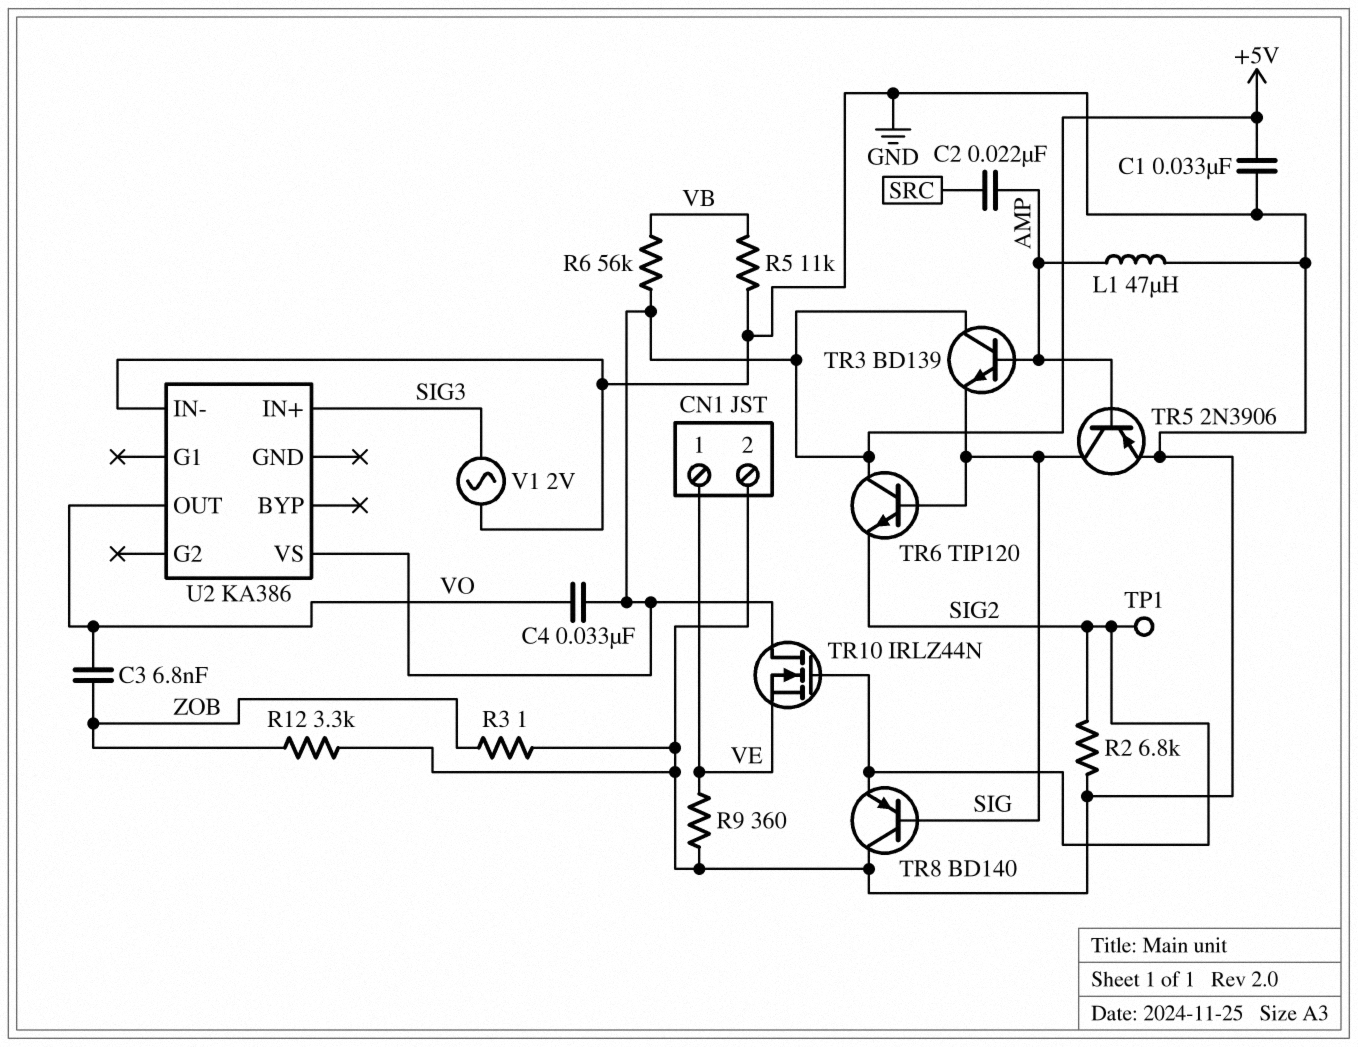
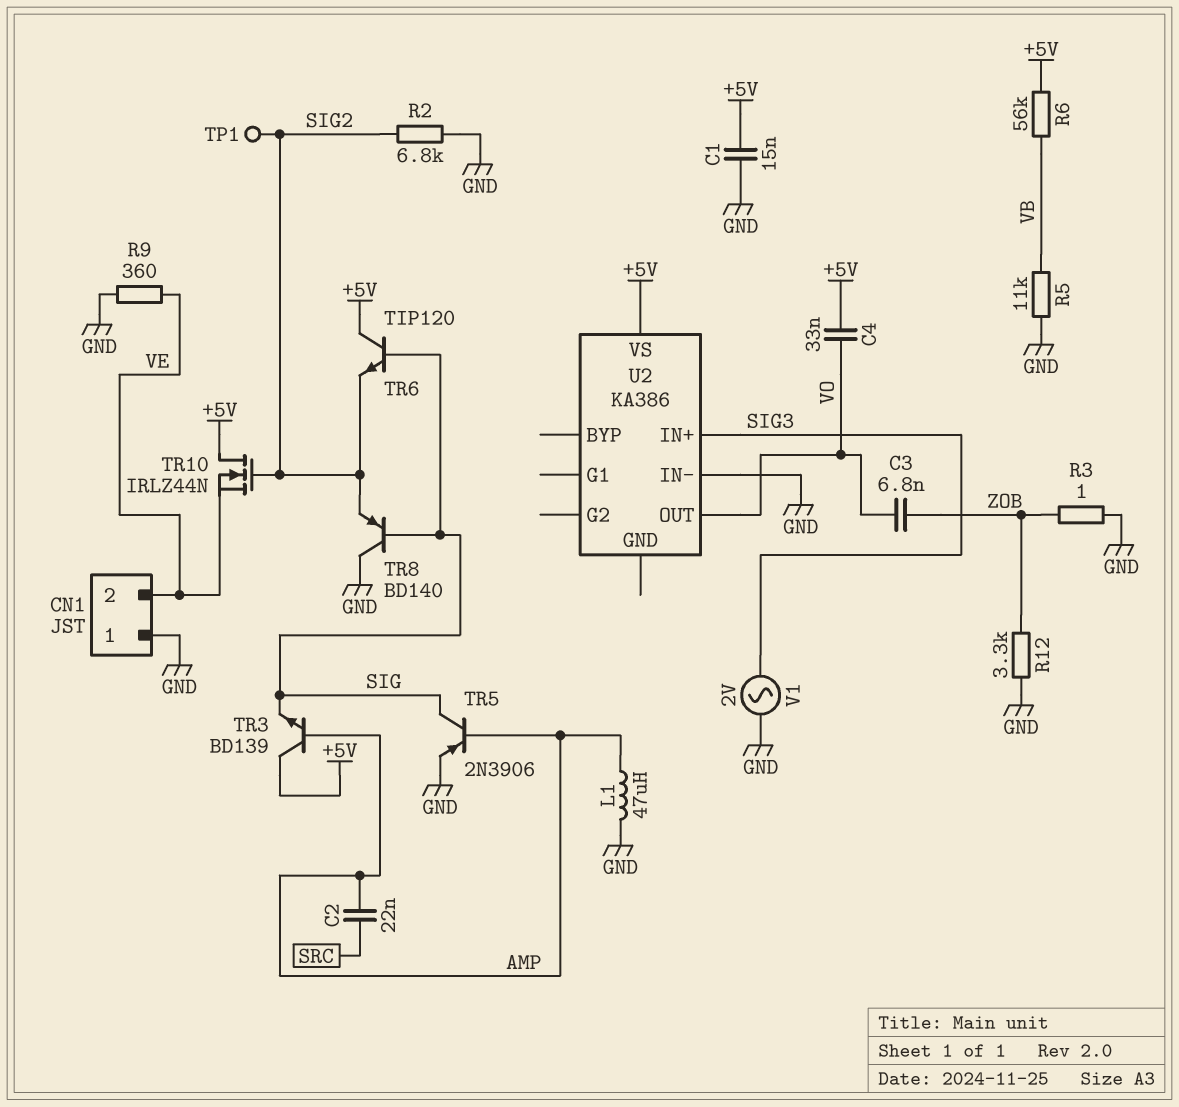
C1: 33nF (+5V, GND) -> 15nF (+5V, GND)
CN1 pin 1: VE -> GND
CN1 pin 2: GND -> VE

